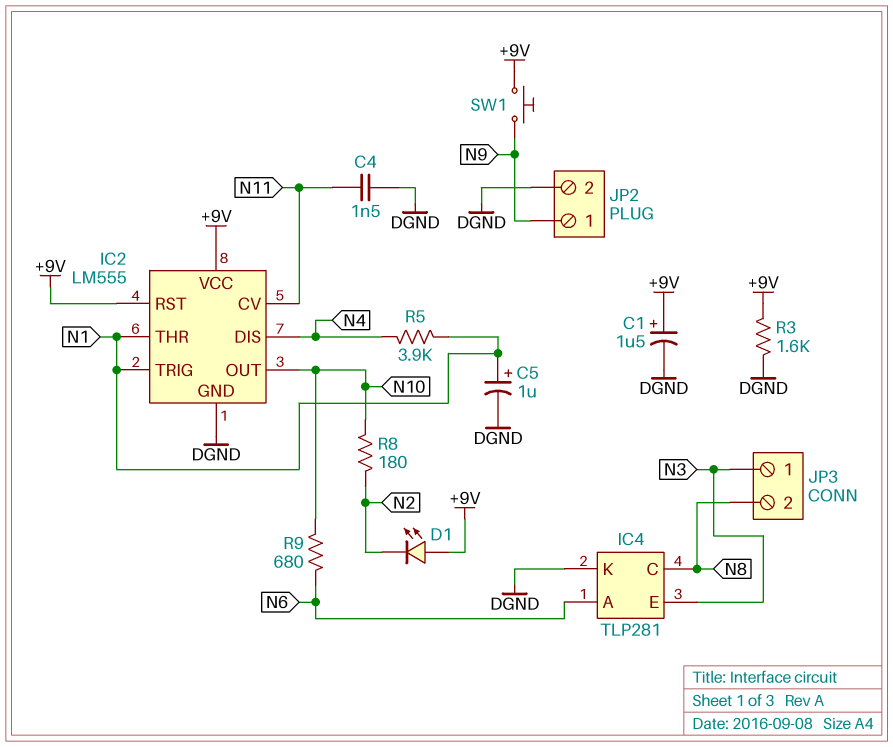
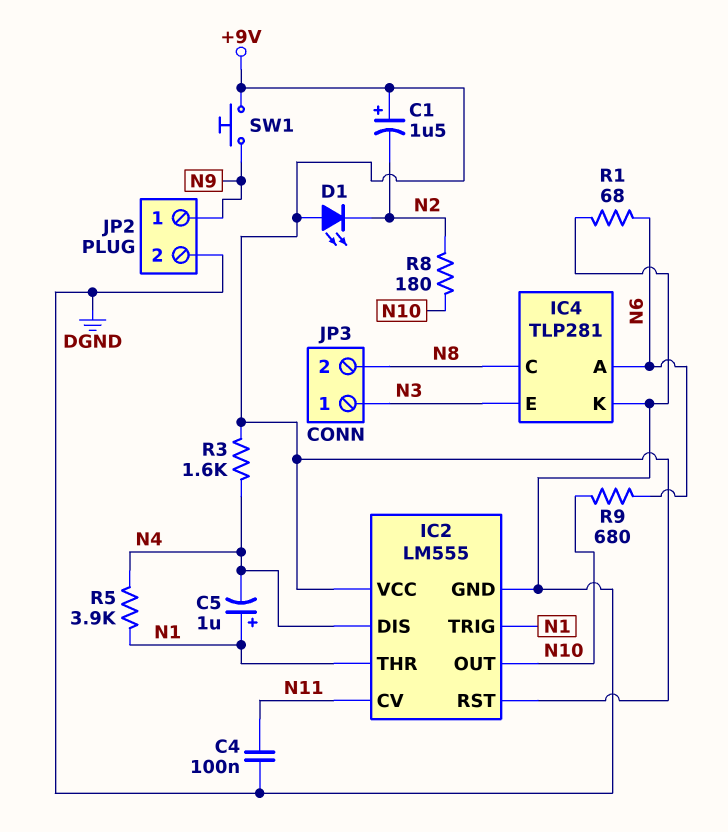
C1: 1.5uF (plus +9V, minus DGND) -> 1.5uF (plus +9V, minus N2)
C4: 1.5nF (DGND, N11) -> 100nF (DGND, N11)
C5: 1uF (plus N1, minus DGND) -> 1uF (plus N1, minus N4)
R1: none -> 68 (DGND, N6)
R3: 1.6k (+9V, DGND) -> 1.6k (+9V, N4)

